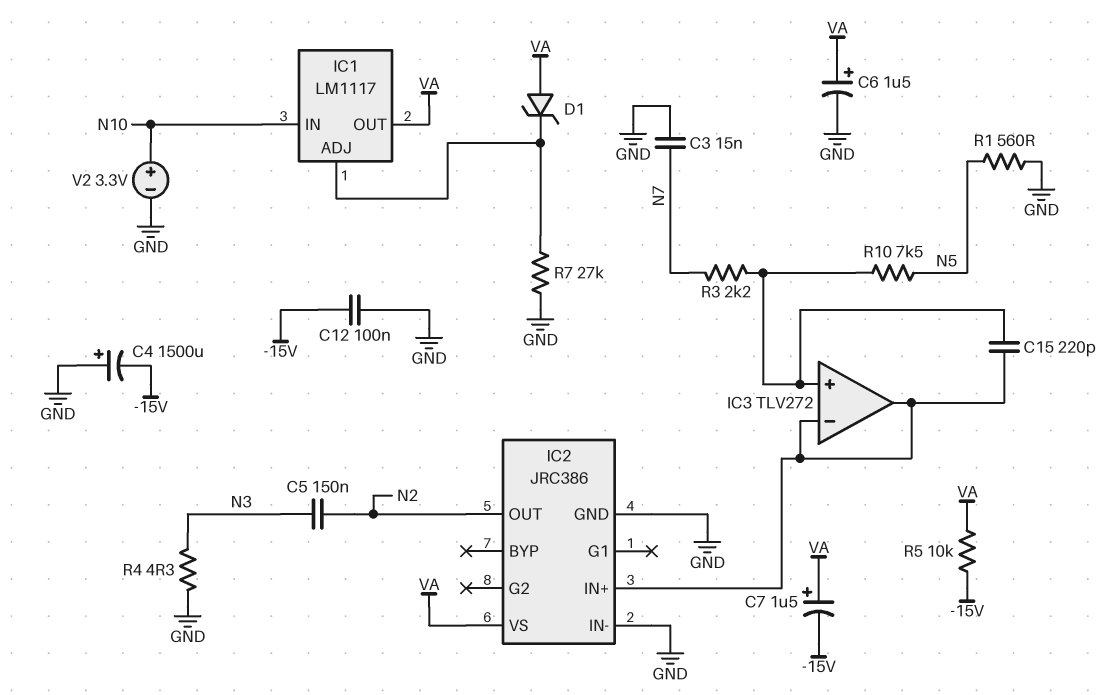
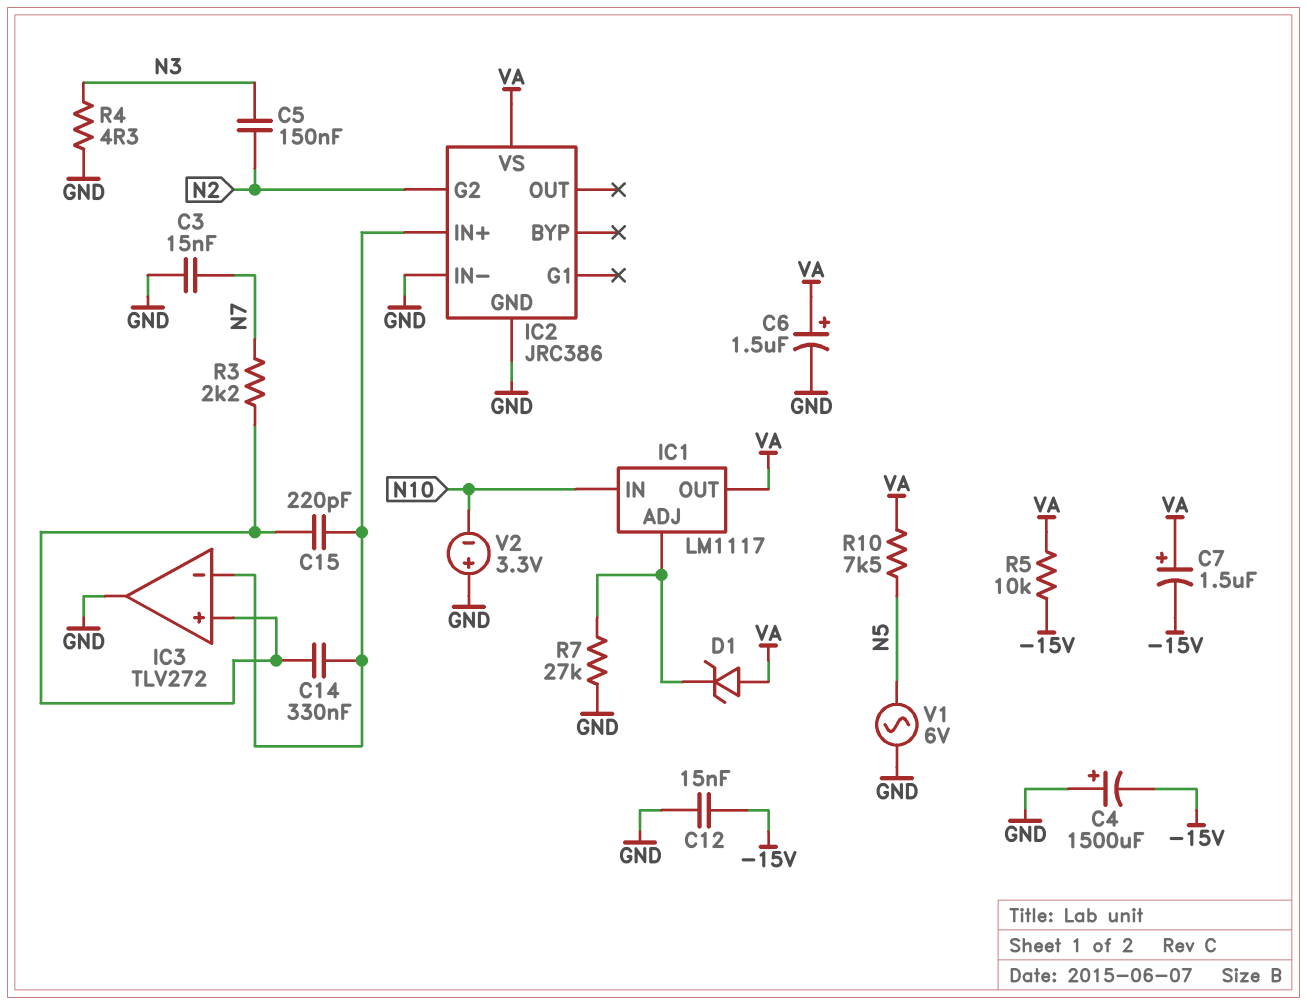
C12: 100nF (-15V, GND) -> 15nF (-15V, GND)
C14: none -> 330nF (IC2/IN+, IC3/in+)
IC2 pin G2: none -> N2
IC2 pin OUT: N2 -> none
IC3 pin out: IC2/IN+ -> GND
R1: 560 (GND, N5) -> none
R10: 7.5k (IC3/in+, N5) -> 7.5k (N5, VA)
V1: none -> AC 6V (GND, N5)
V2: 3.3V (plus N10, minus GND) -> 3.3V (plus GND, minus N10)

